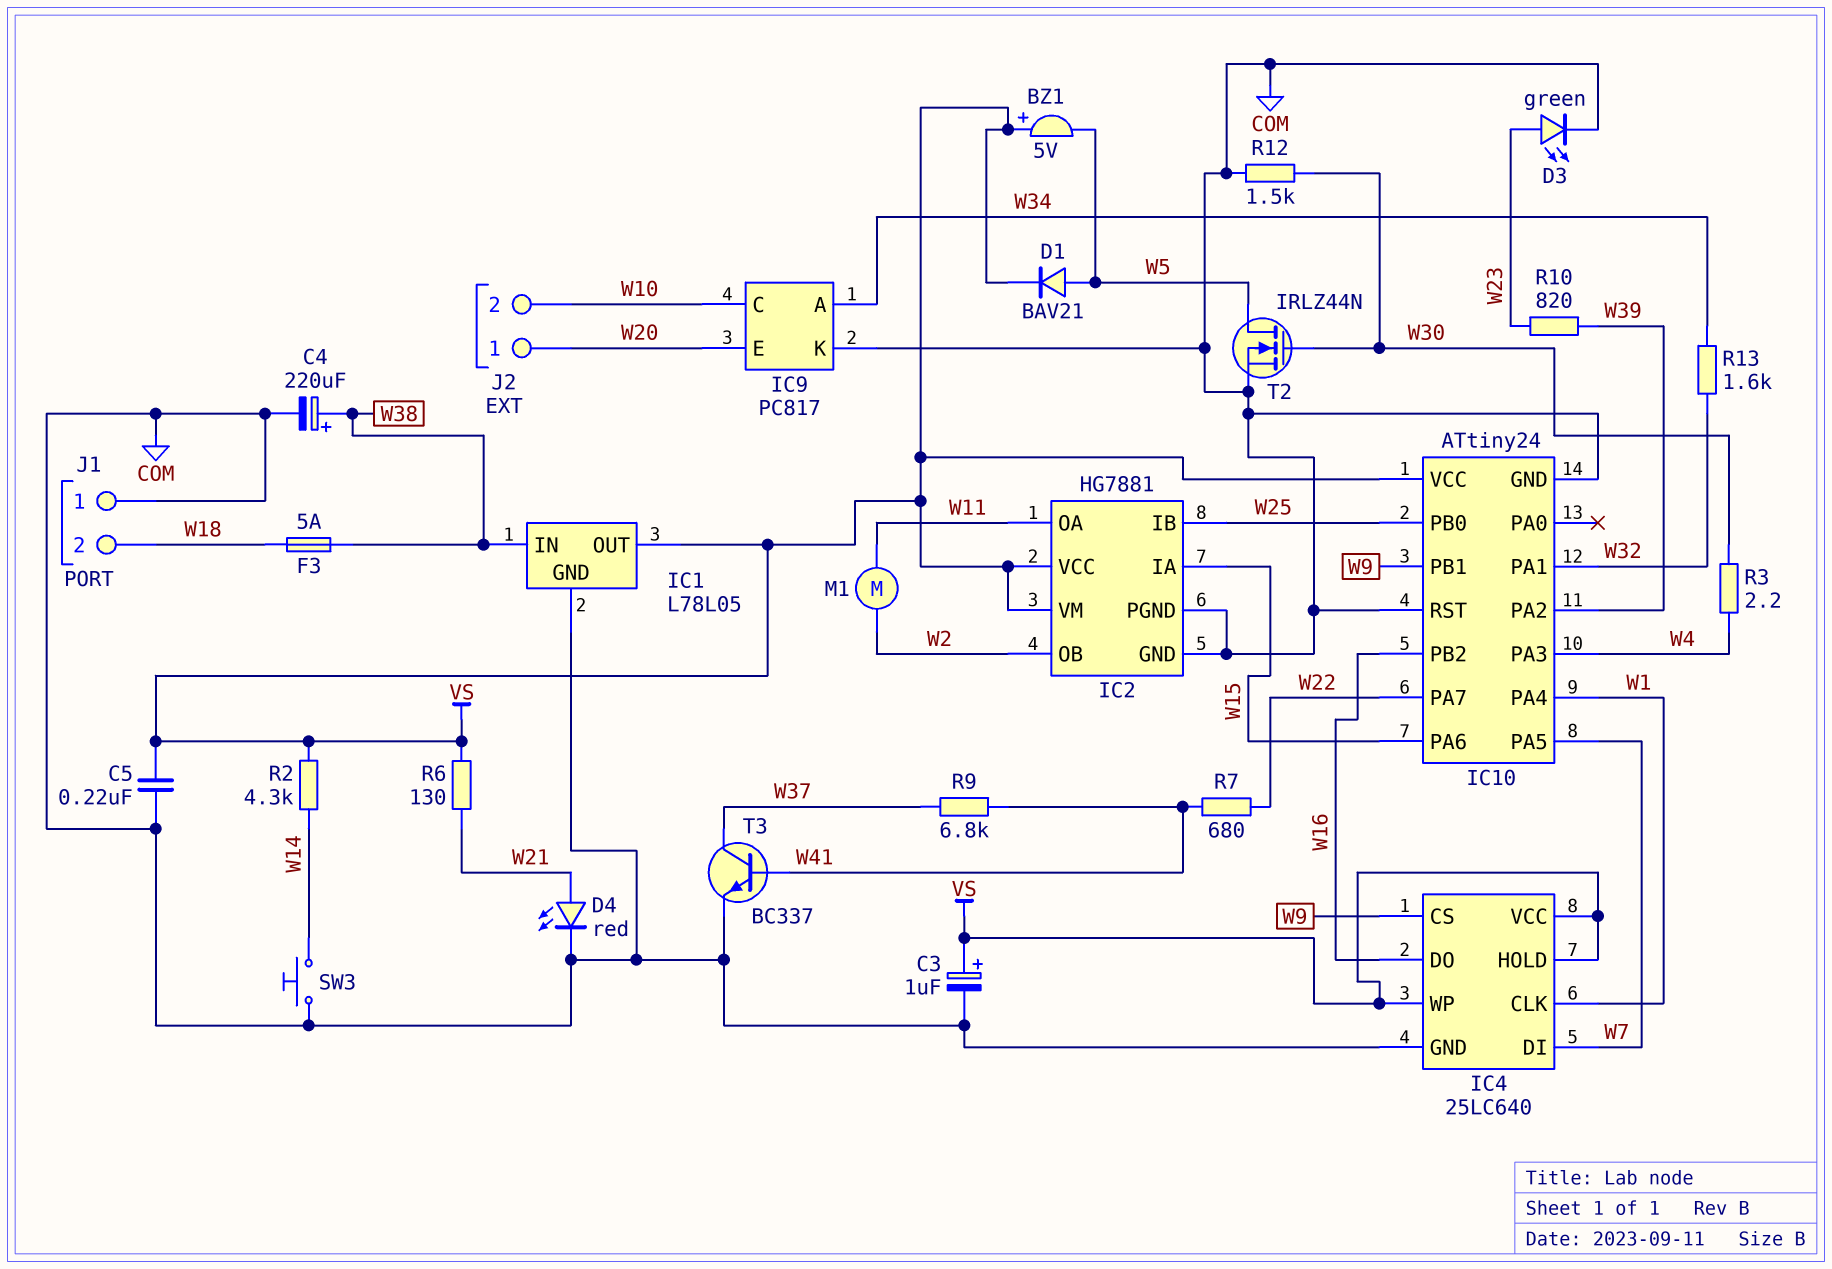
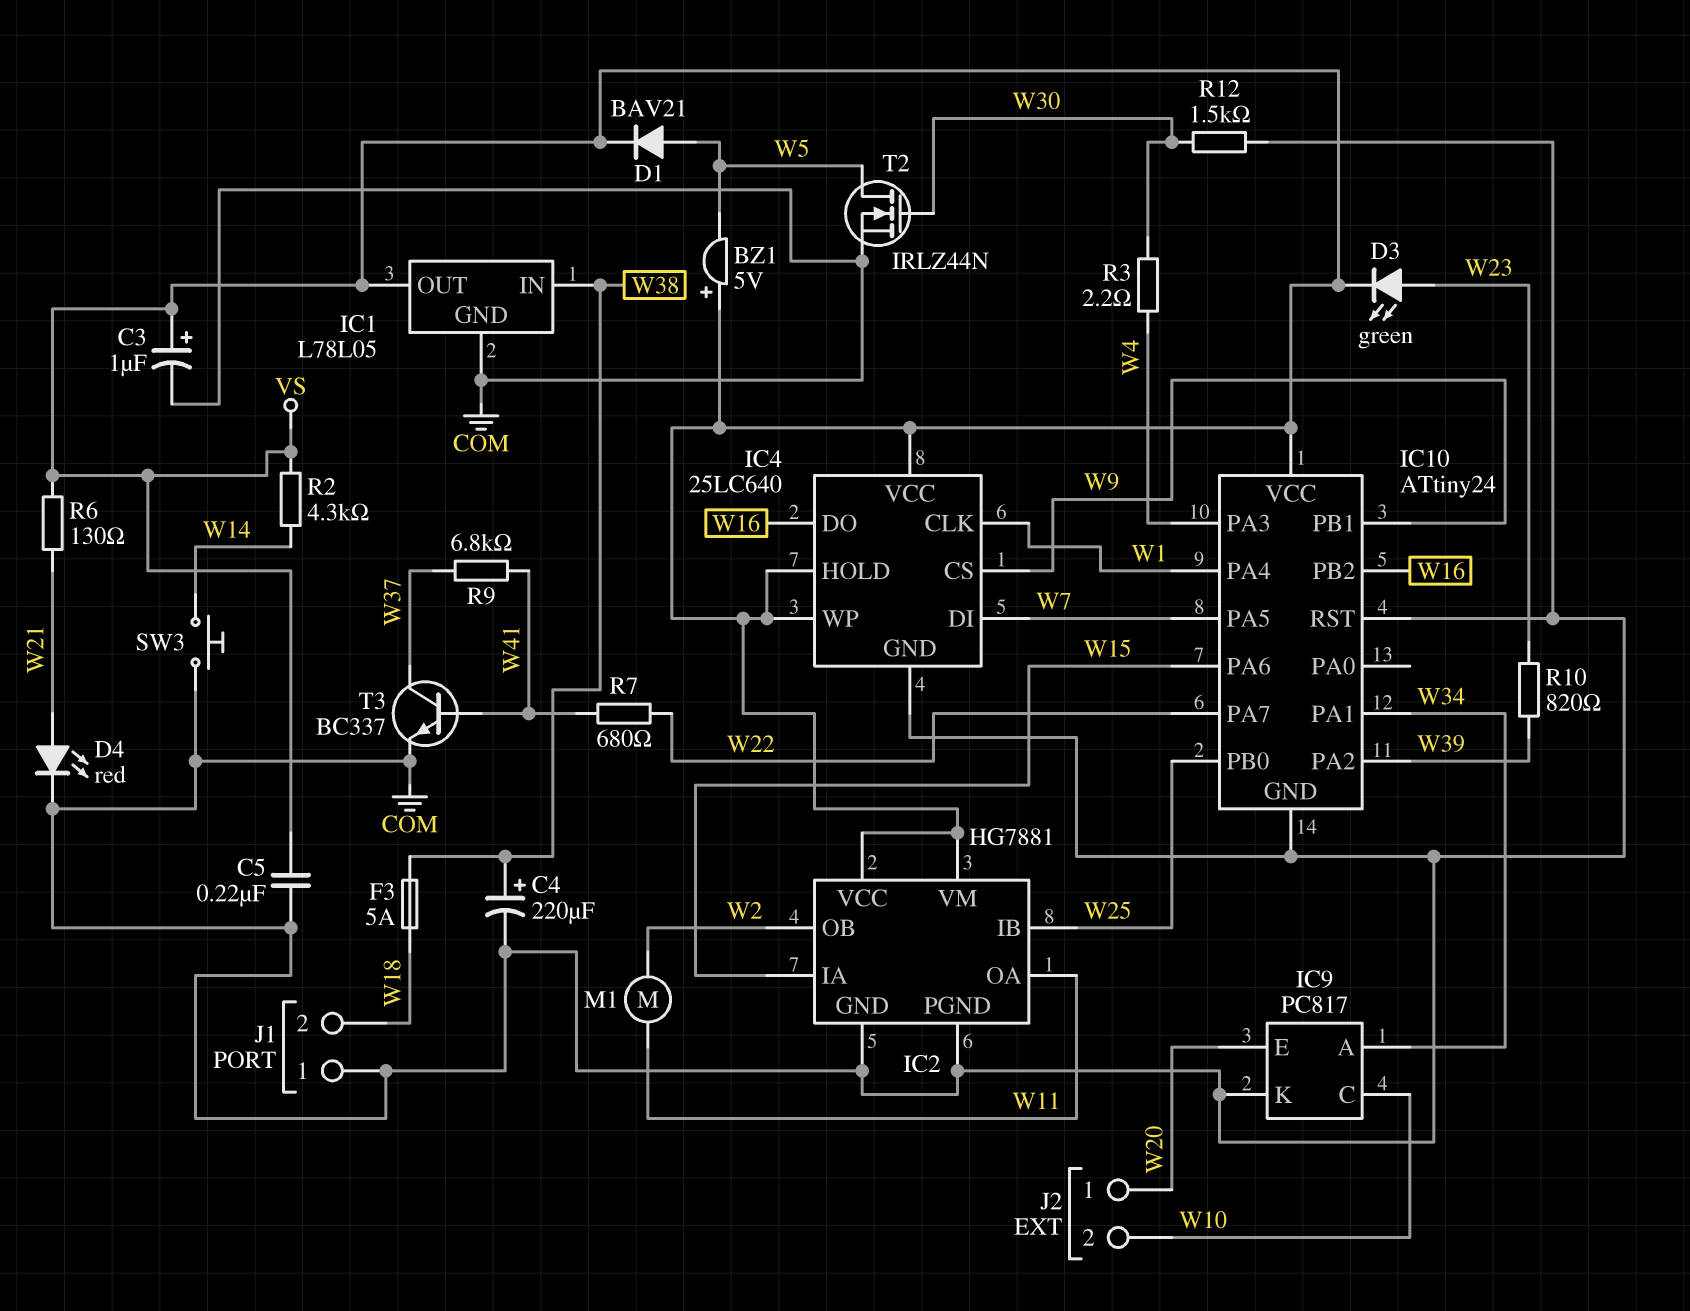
D3: LED green (A W23, K COM) -> LED green (A W23, K VS)
IC10 pin PA1: W32 -> W34
R13: 1.6k (W32, W34) -> none

